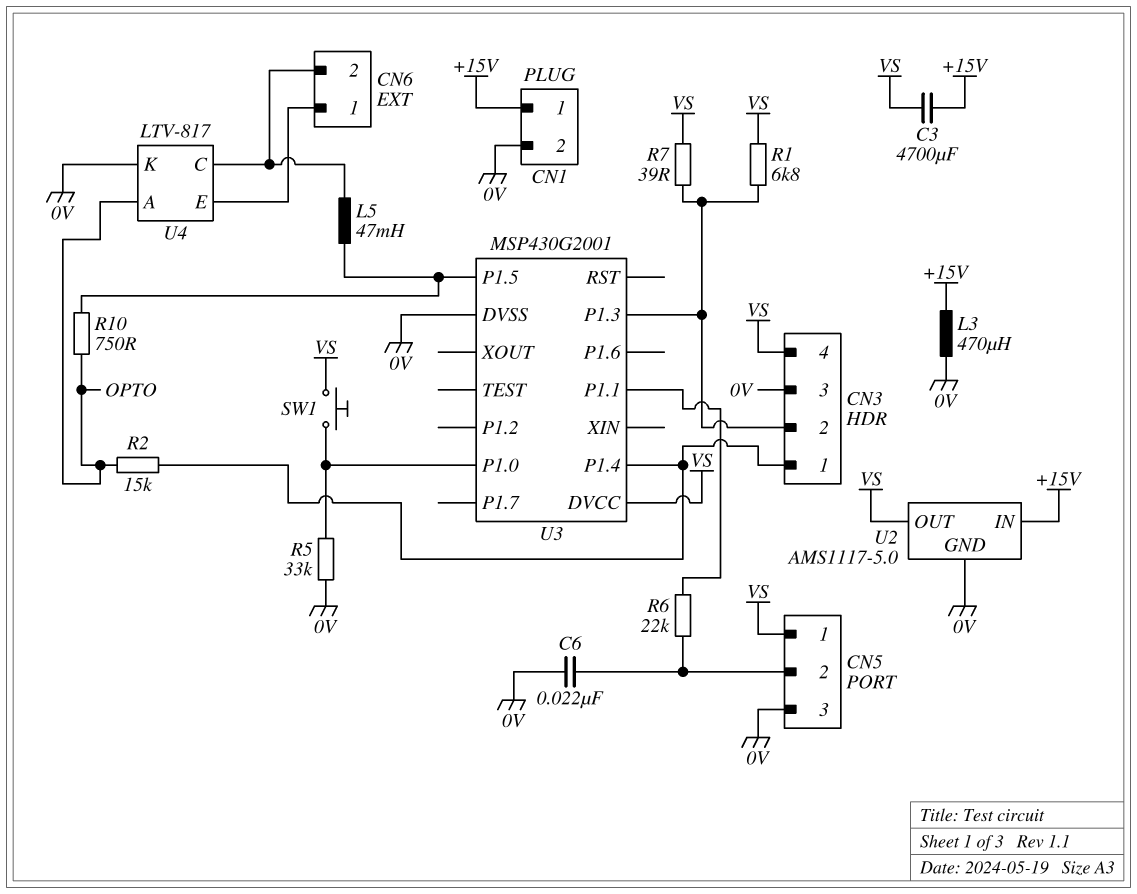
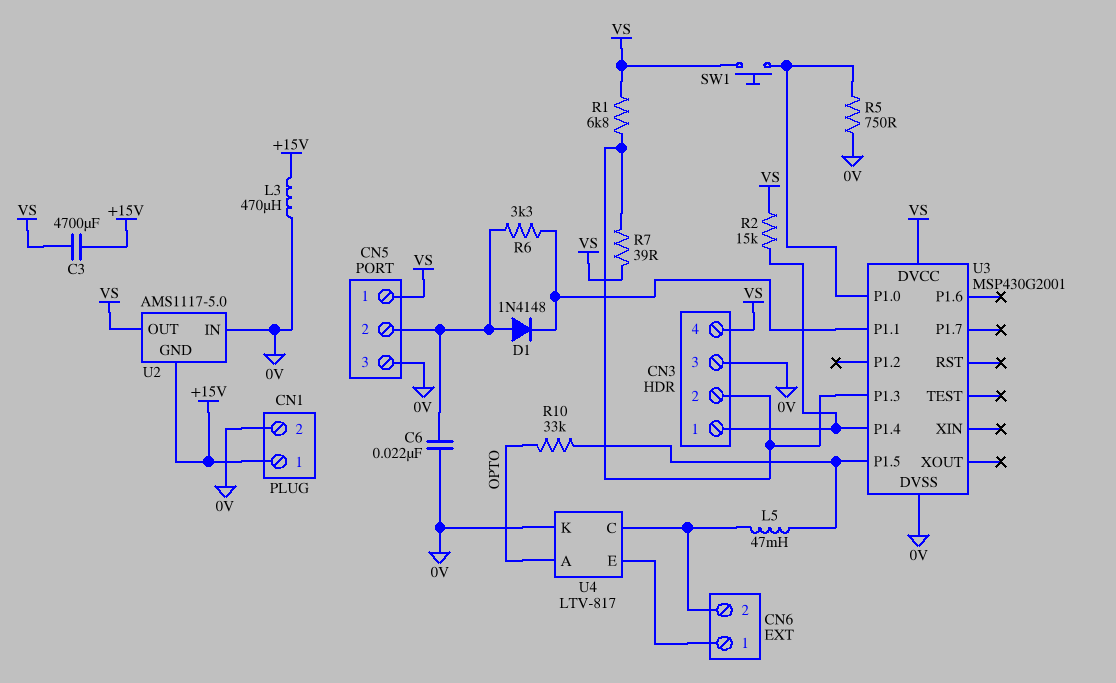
D1: none -> diode 1N4148 (A CN5/2, K U3/P1.1)
R2: 15k (CN3/1, OPTO) -> 15k (CN3/1, VS)
R5: 33k (0V, U3/P1.0) -> 750 (0V, U3/P1.0)
R6: 22k (CN5/2, U3/P1.1) -> 3.3k (CN5/2, U3/P1.1)
R10: 750 (OPTO, U3/P1.5) -> 33k (OPTO, U3/P1.5)
U2 pin GND: 0V -> +15V
U2 pin IN: +15V -> 0V

